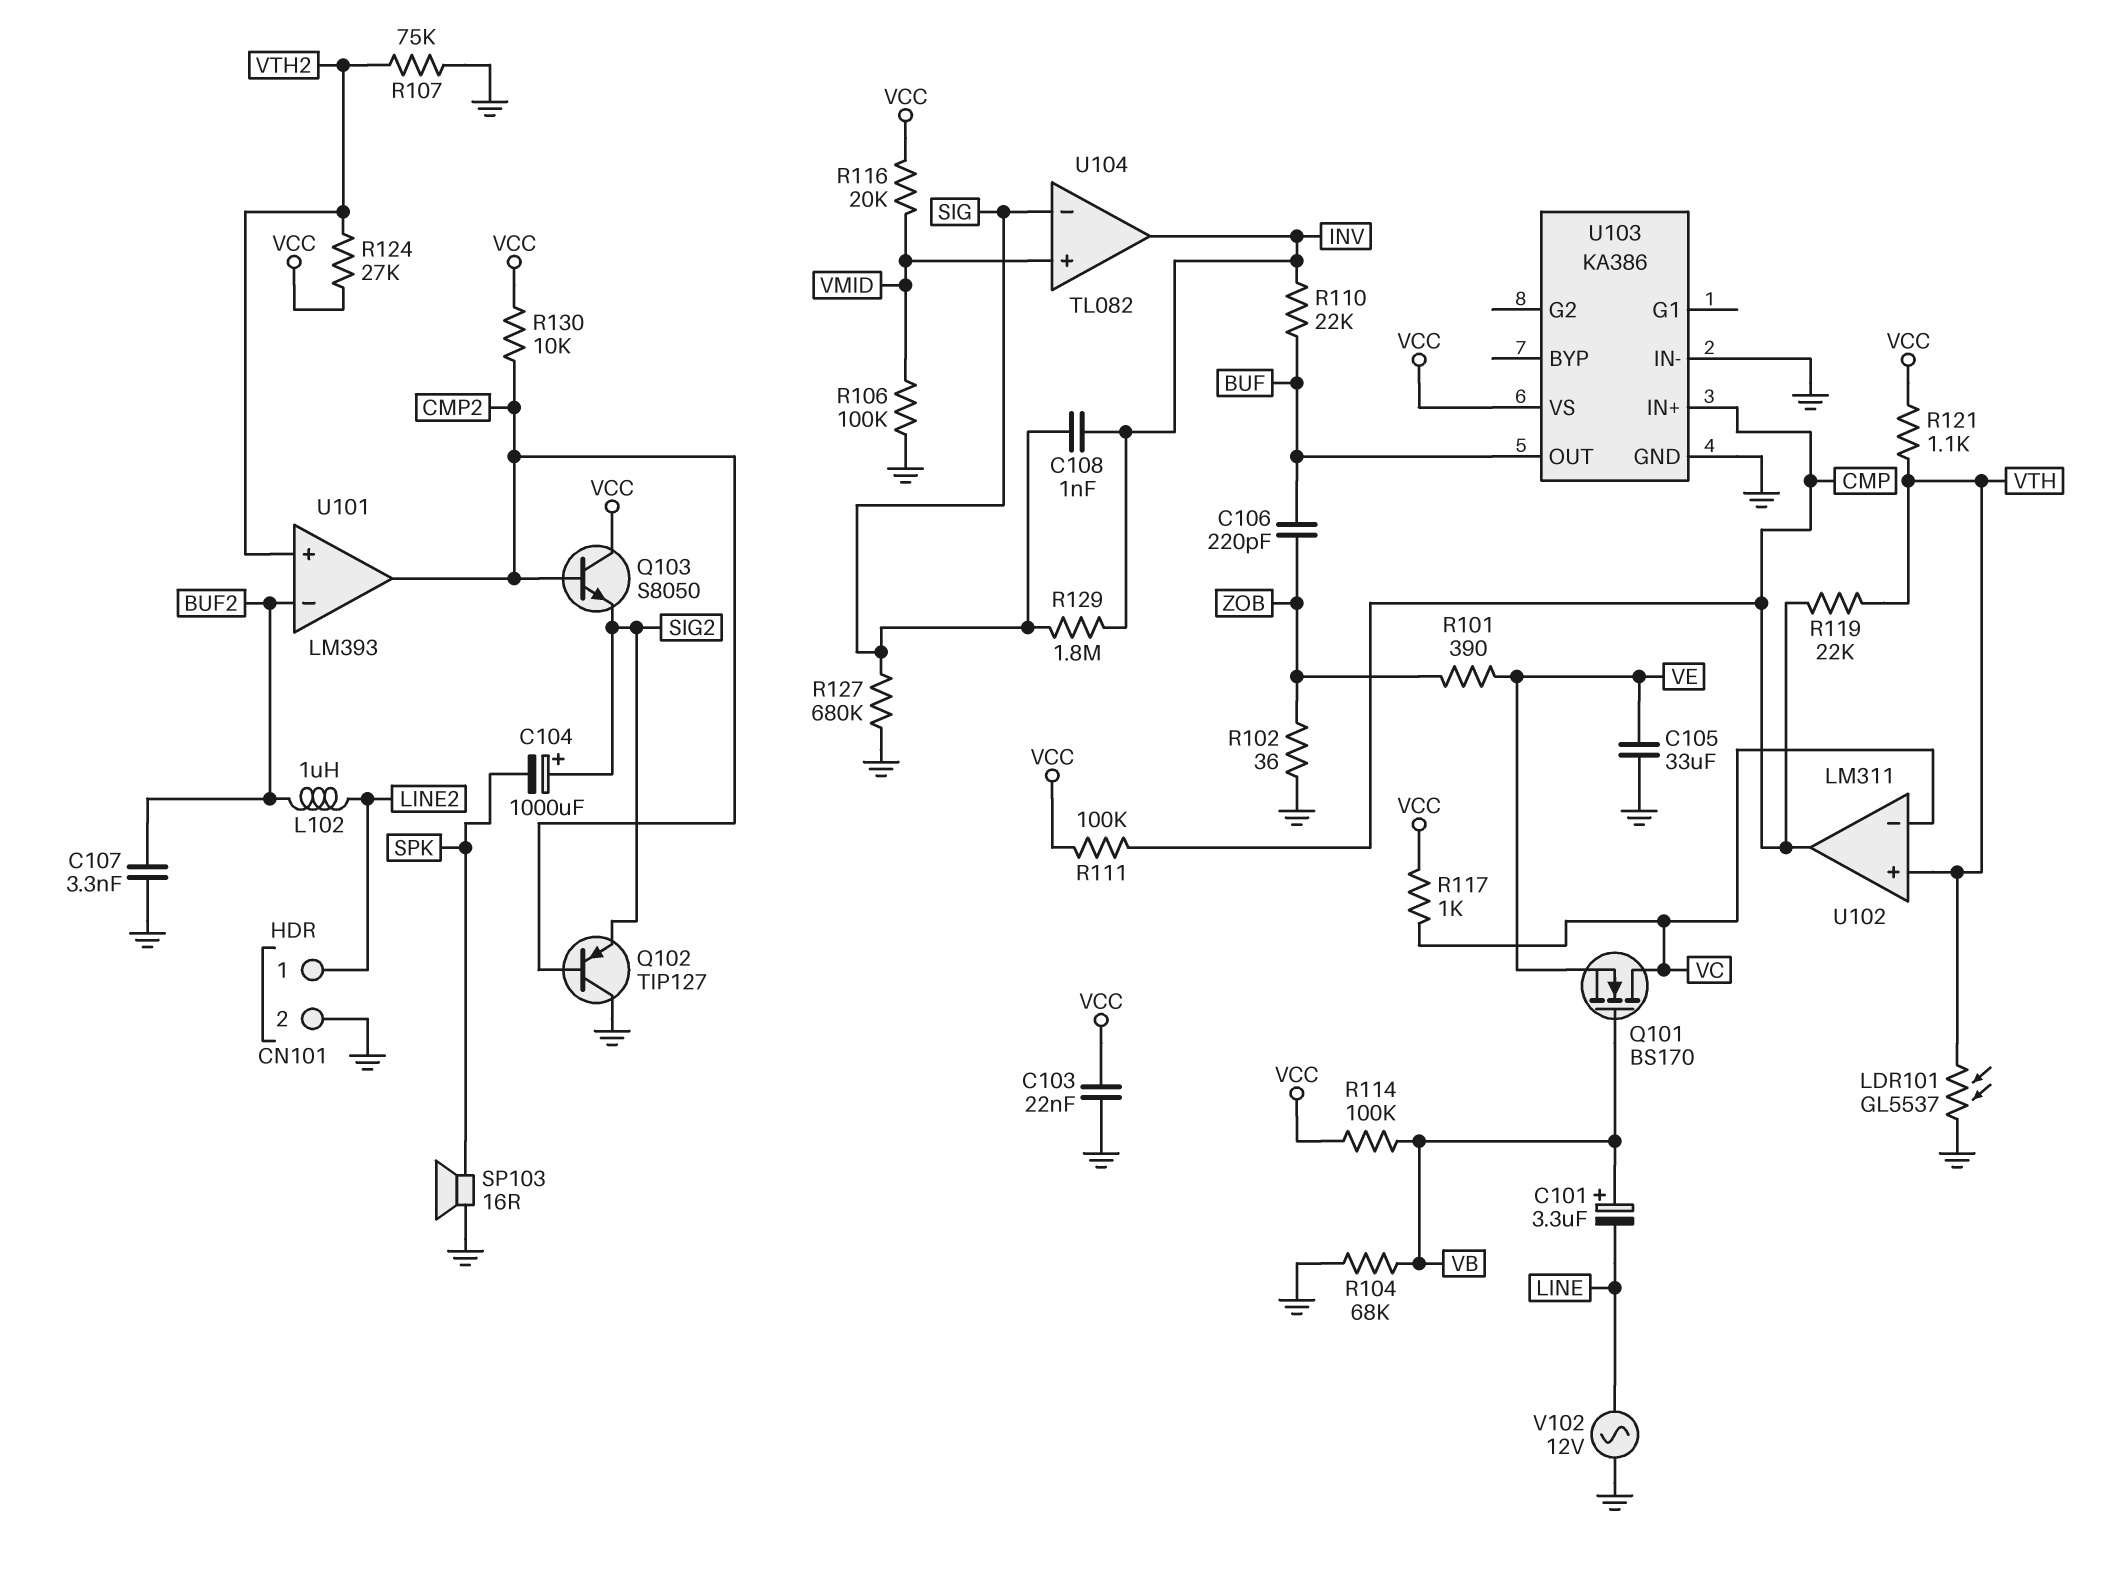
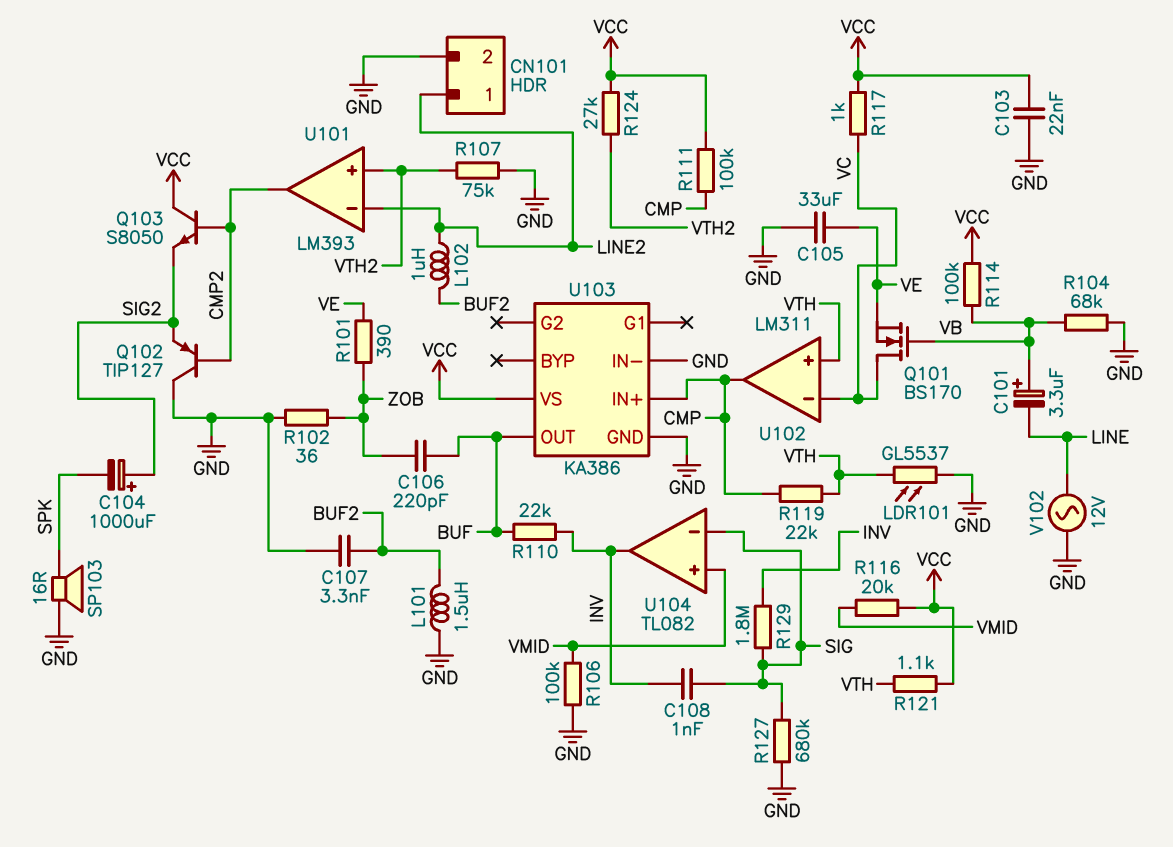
L101: none -> 1.5uH (BUF2, GND)
R130: 10k (CMP2, VCC) -> none
U101 pin in-: BUF2 -> LINE2

